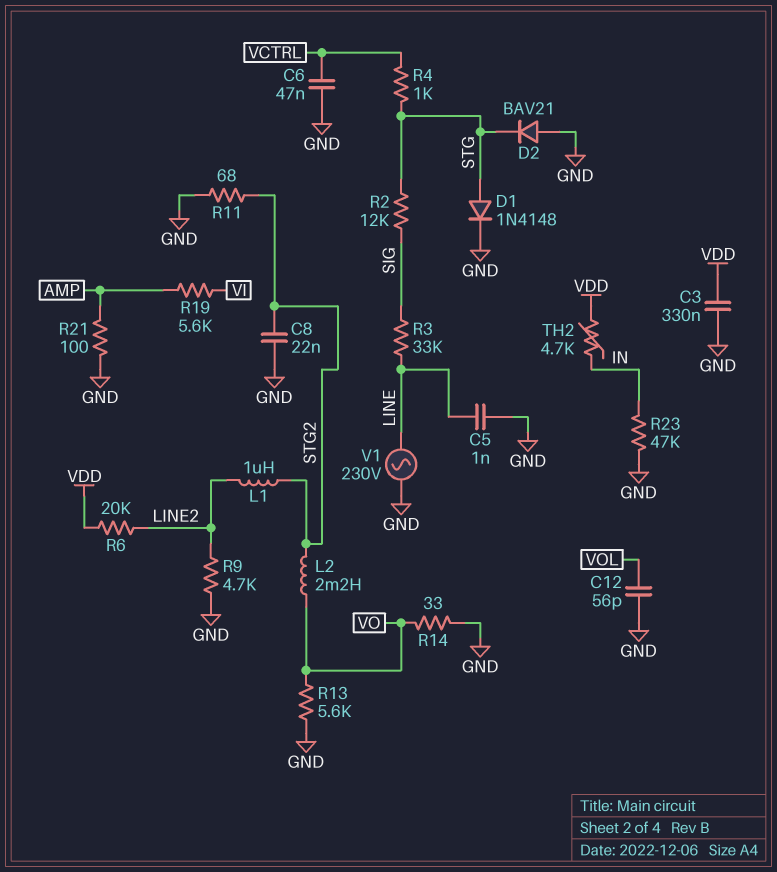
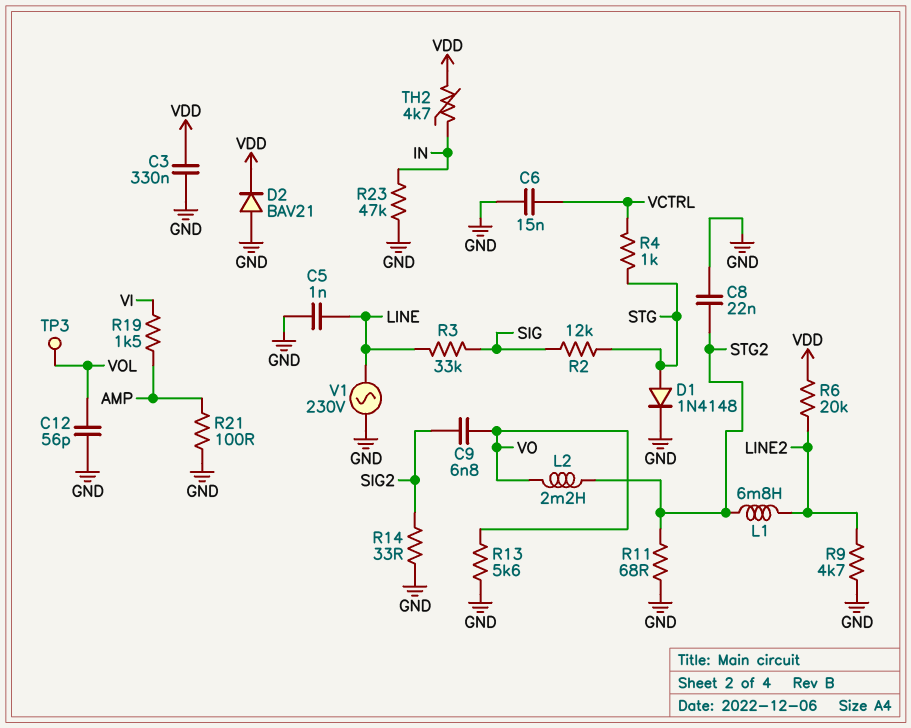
C6: 47nF (GND, VCTRL) -> 15nF (GND, VCTRL)
C9: none -> 6.8nF (SIG2, VO)
D2: diode BAV21 (A GND, K STG) -> diode BAV21 (A GND, K VDD)
L1: 1uH (LINE2, STG2) -> 6.8mH (LINE2, STG2)
R14: 33 (GND, VO) -> 33 (GND, SIG2)
R19: 5.6k (AMP, VI) -> 1.5k (AMP, VI)
TP3: none -> test point (VOL)

